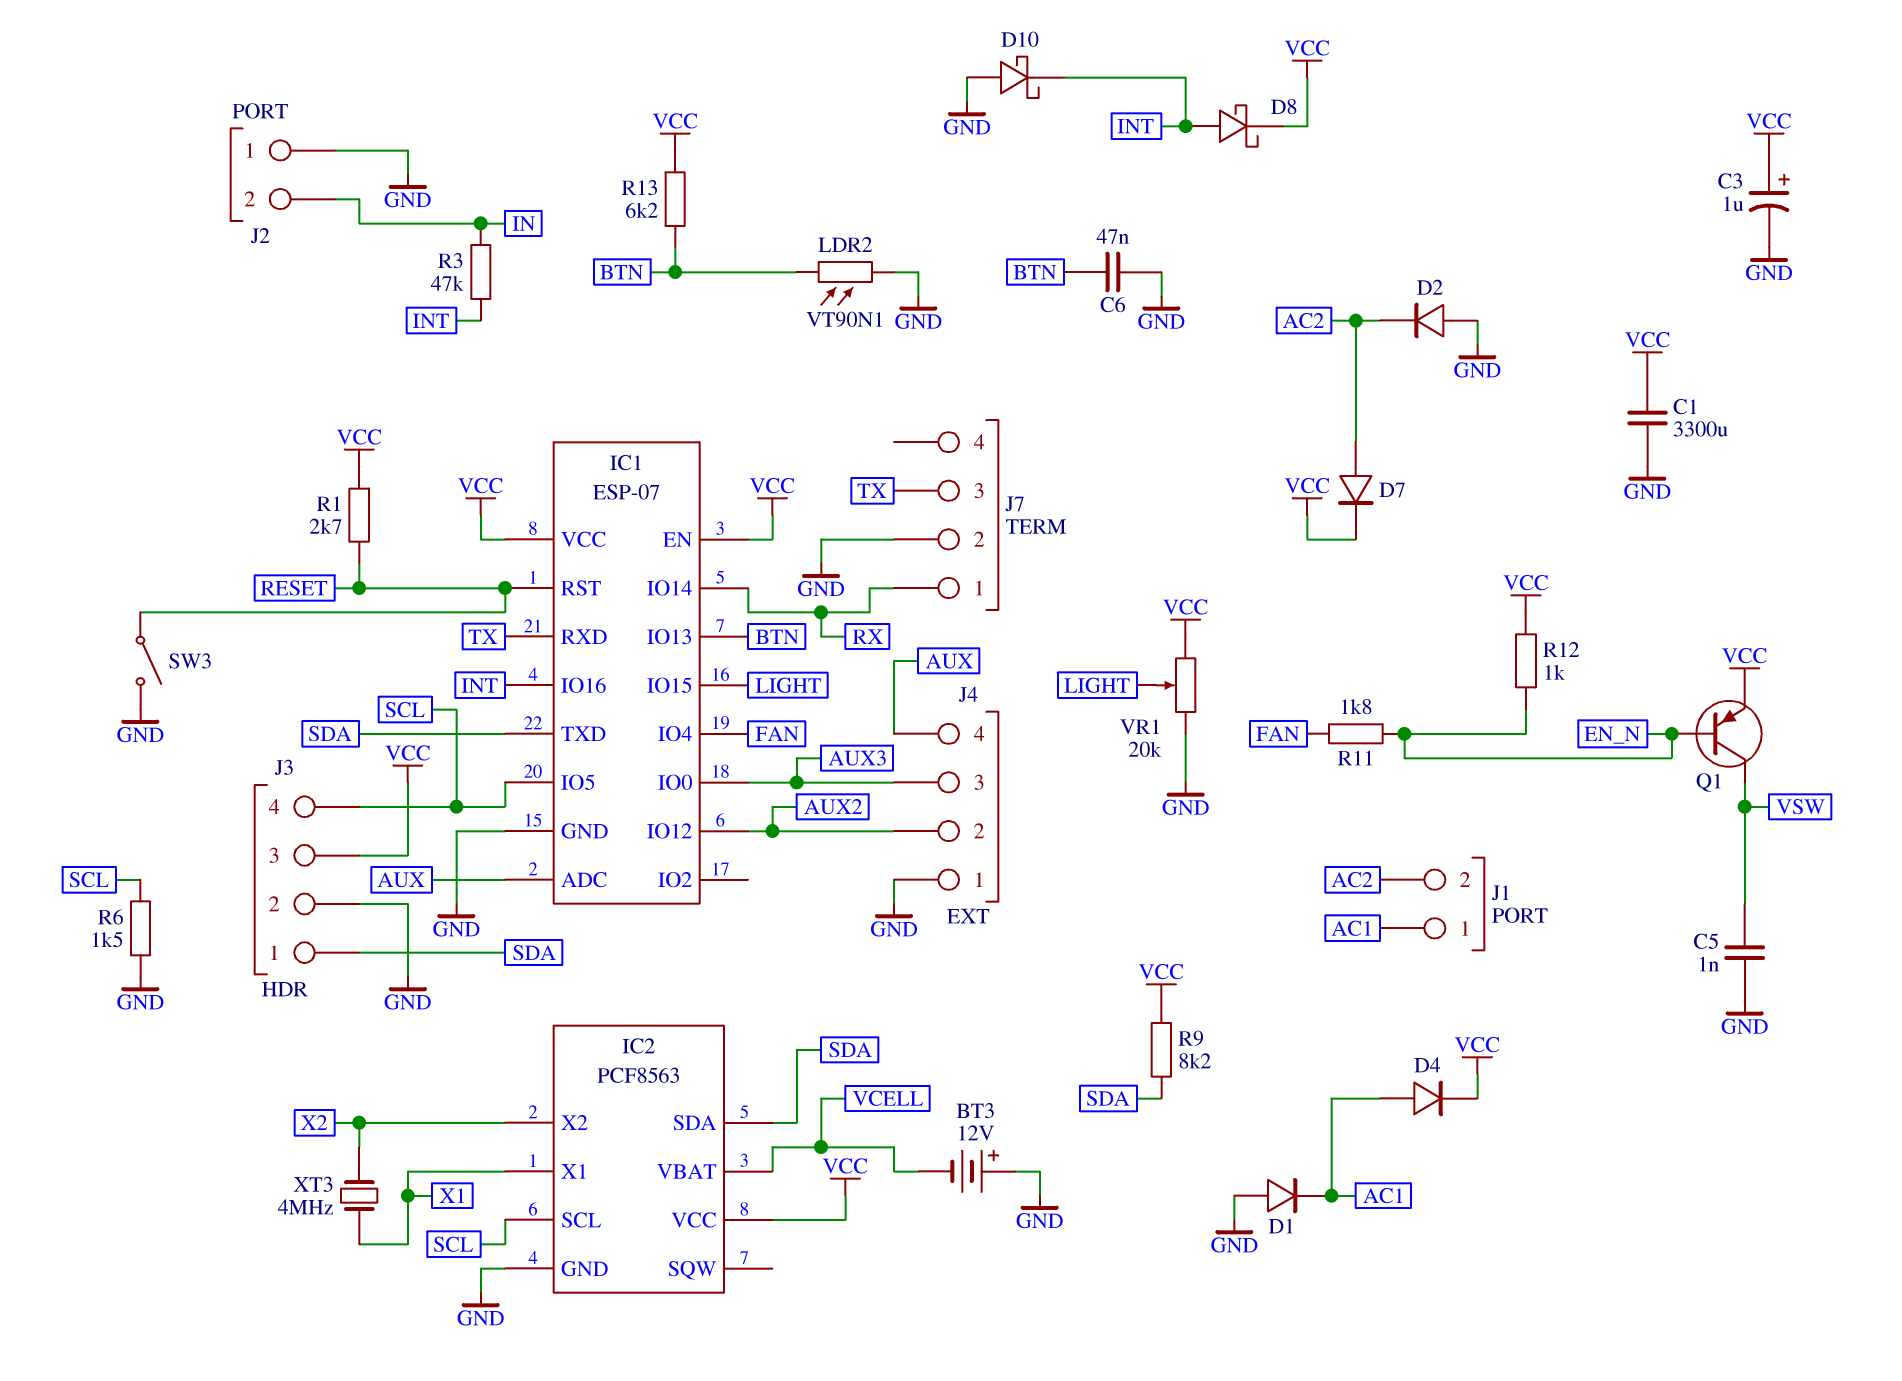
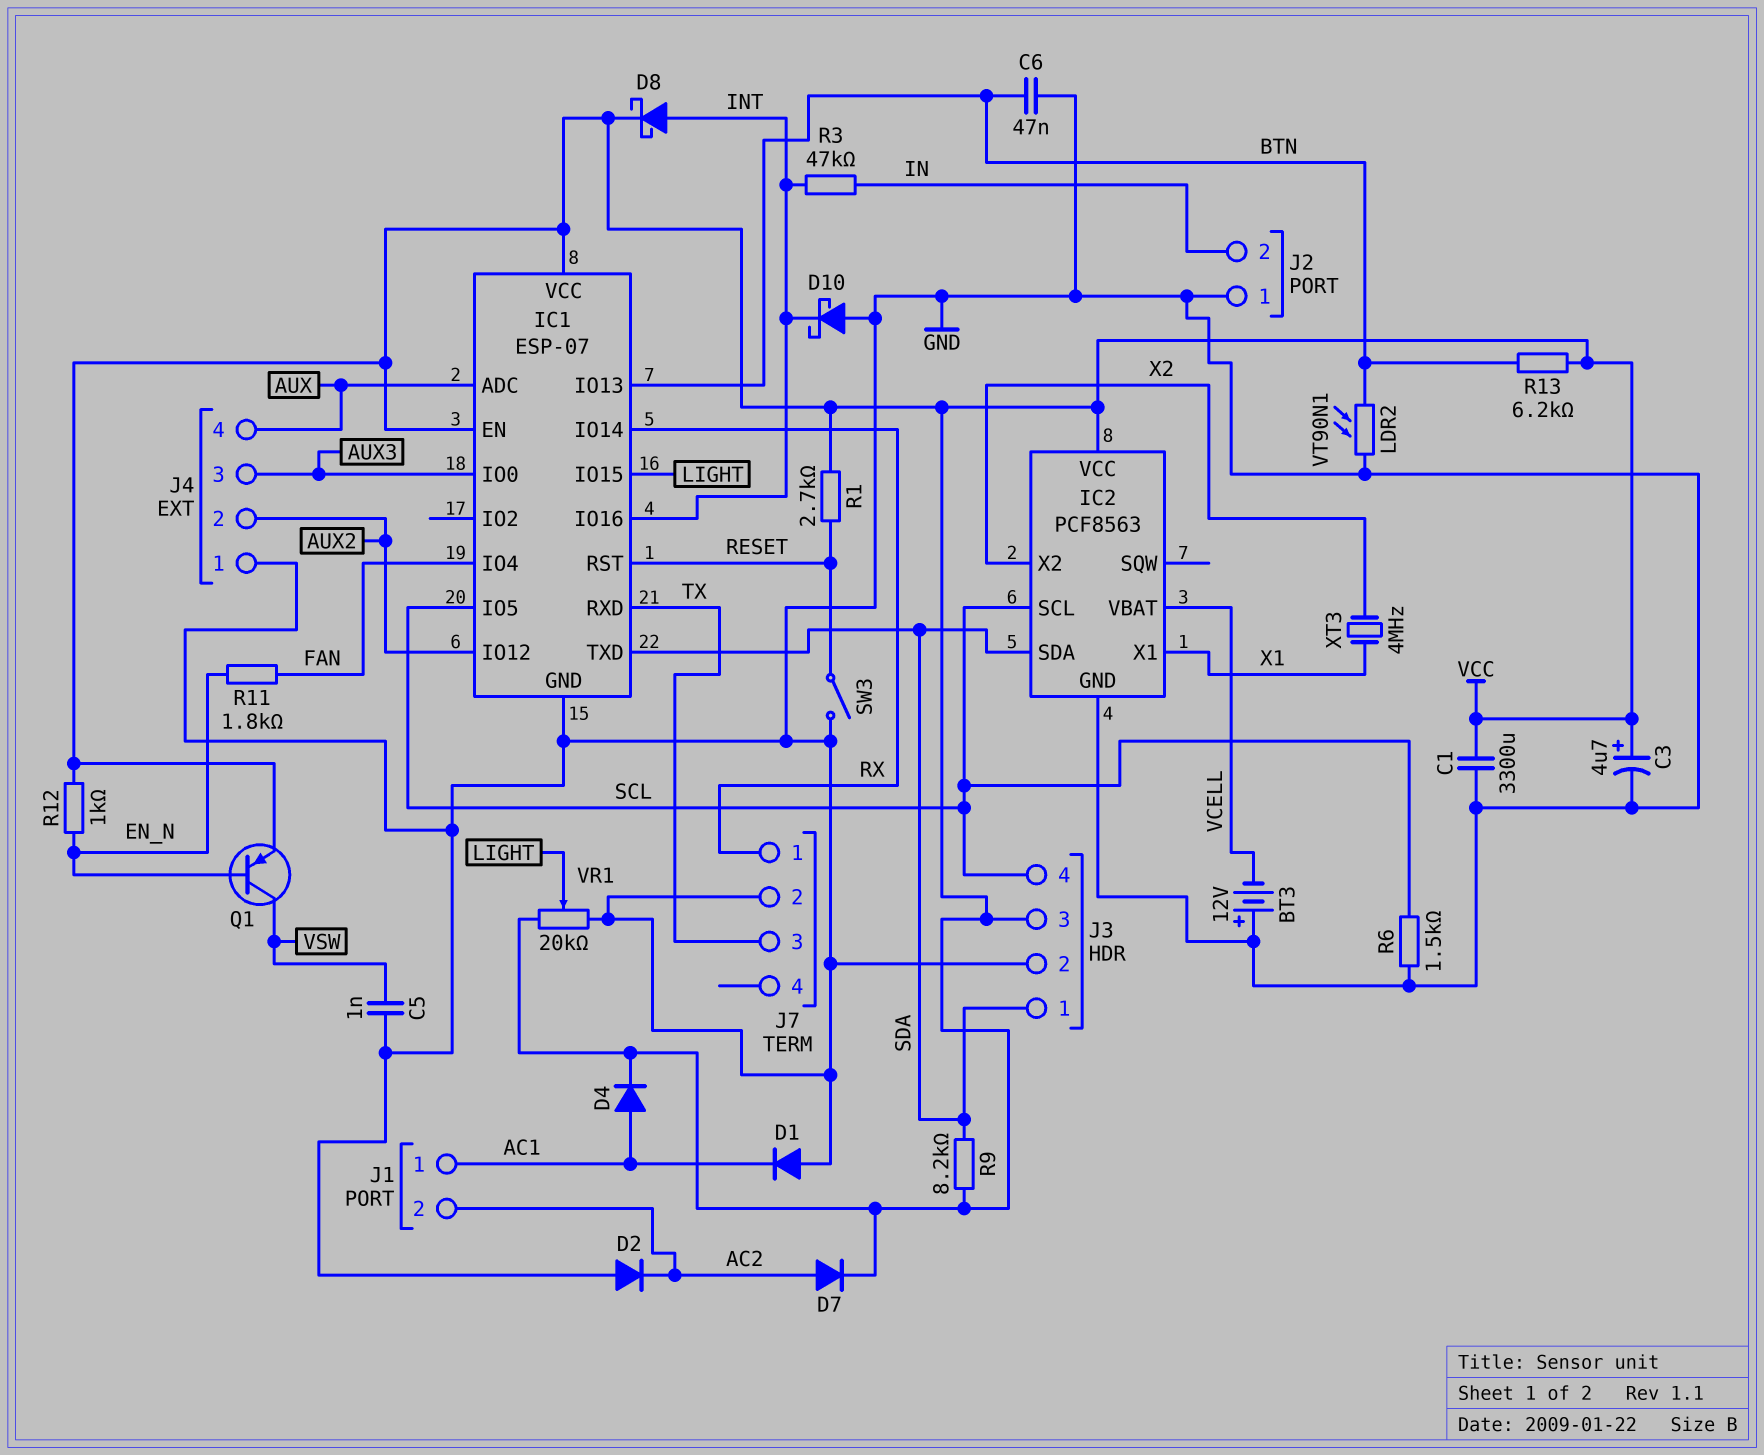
C3: 1uF (plus VCC, minus GND) -> 4.7uF (plus VCC, minus GND)

